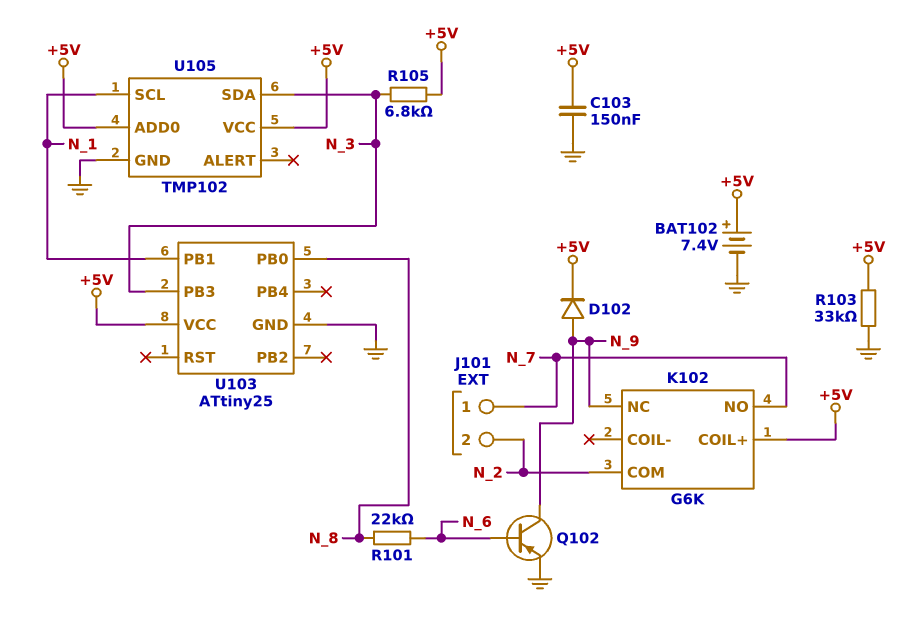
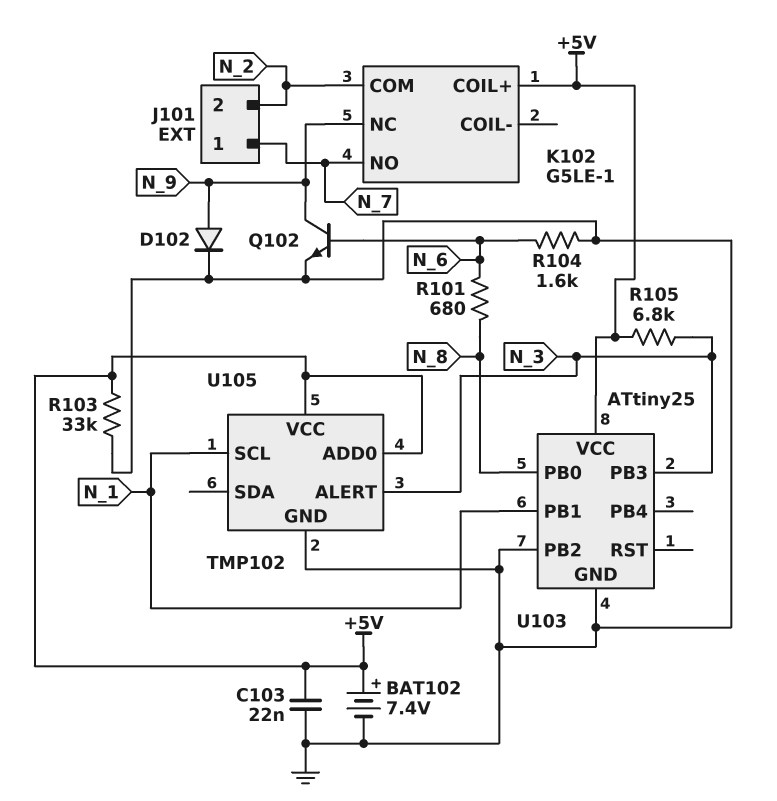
C103: 150nF (+5V, GND) -> 22nF (+5V, GND)
D102: diode (A N_9, K +5V) -> diode (A N_9, K GND)
K102: G6K -> G5LE-1
Q102: PNP (B N_6, C N_9, E GND) -> NPN (B N_6, C N_9, E GND)
R101: 22k (N_6, N_8) -> 680 (N_6, N_8)
R104: none -> 1.6k (GND, N_6)
U103 pin PB2: none -> GND
U105 pin ALERT: none -> N_3
U105 pin SDA: N_3 -> none

